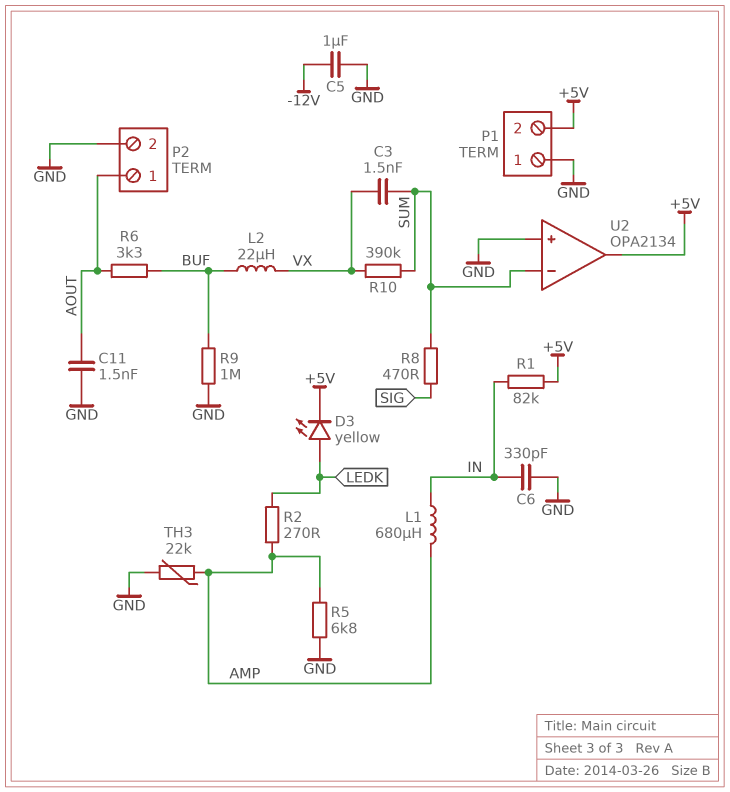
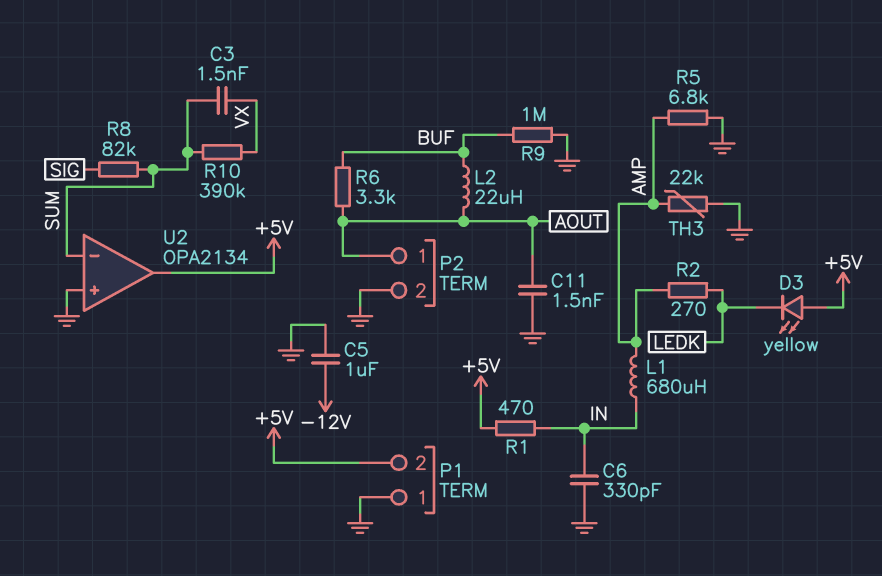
D3: LED yellow (A LEDK, K +5V) -> LED yellow (A +5V, K LEDK)
L2: 22uH (BUF, VX) -> 22uH (AOUT, BUF)
R1: 82k (+5V, IN) -> 470 (+5V, IN)
R8: 470 (SIG, SUM) -> 82k (SIG, SUM)

